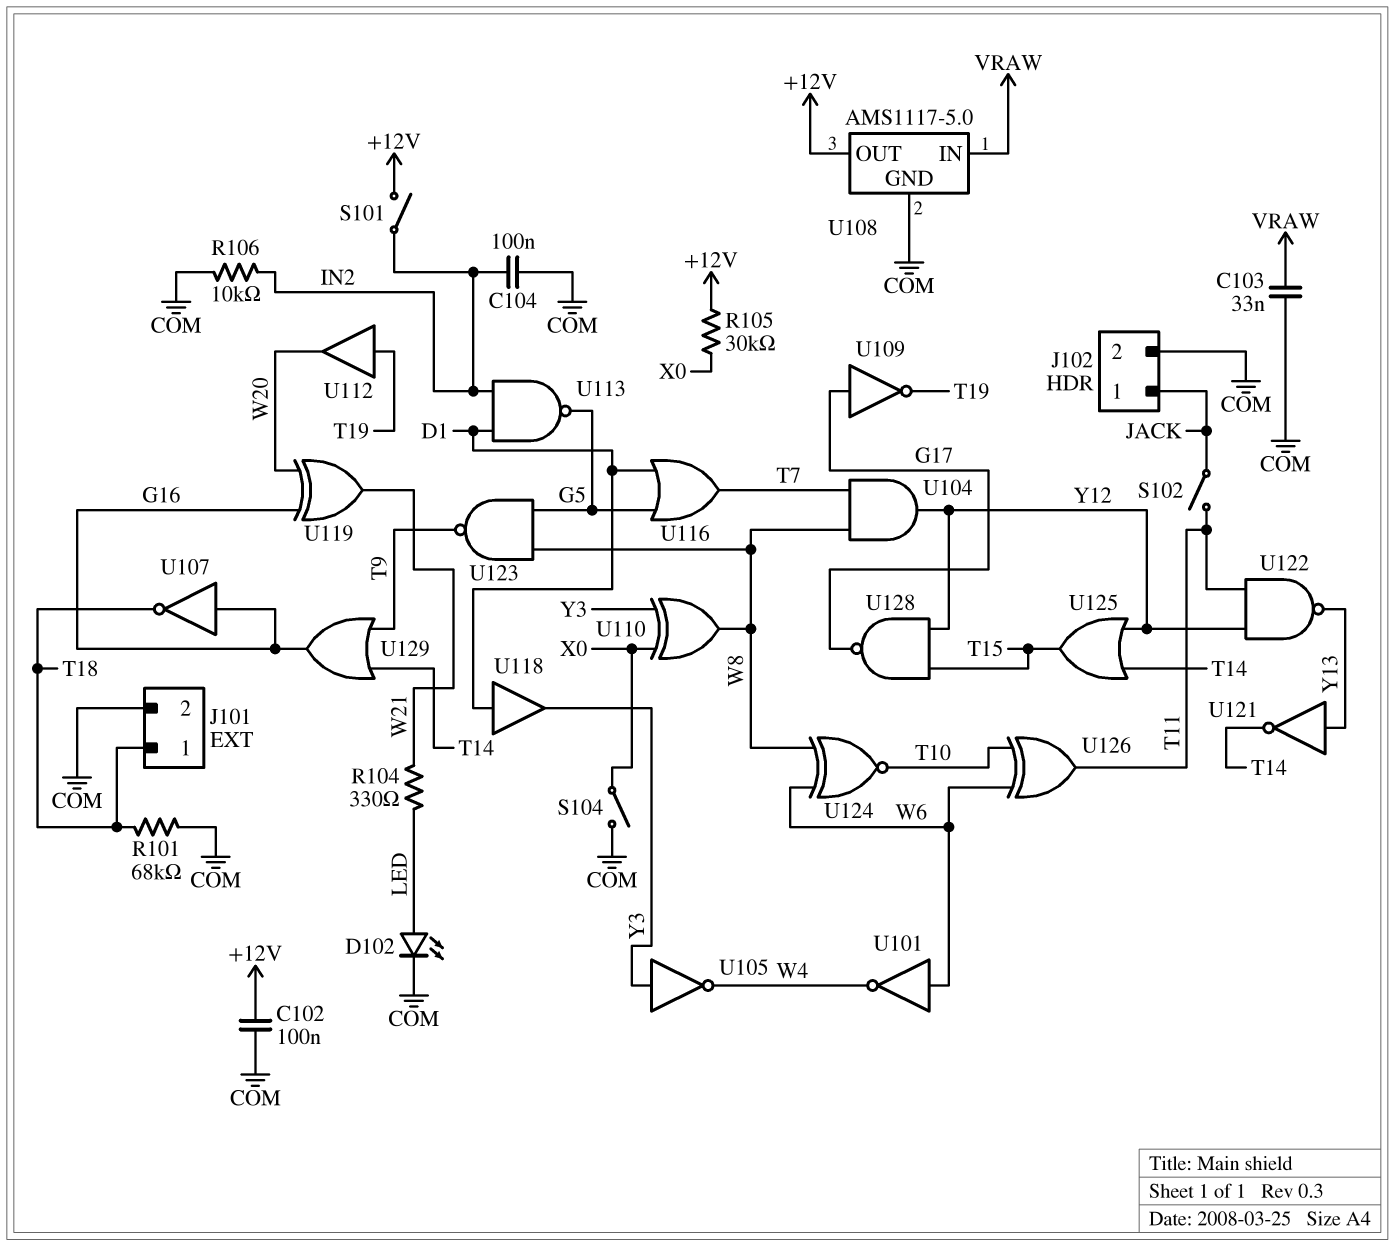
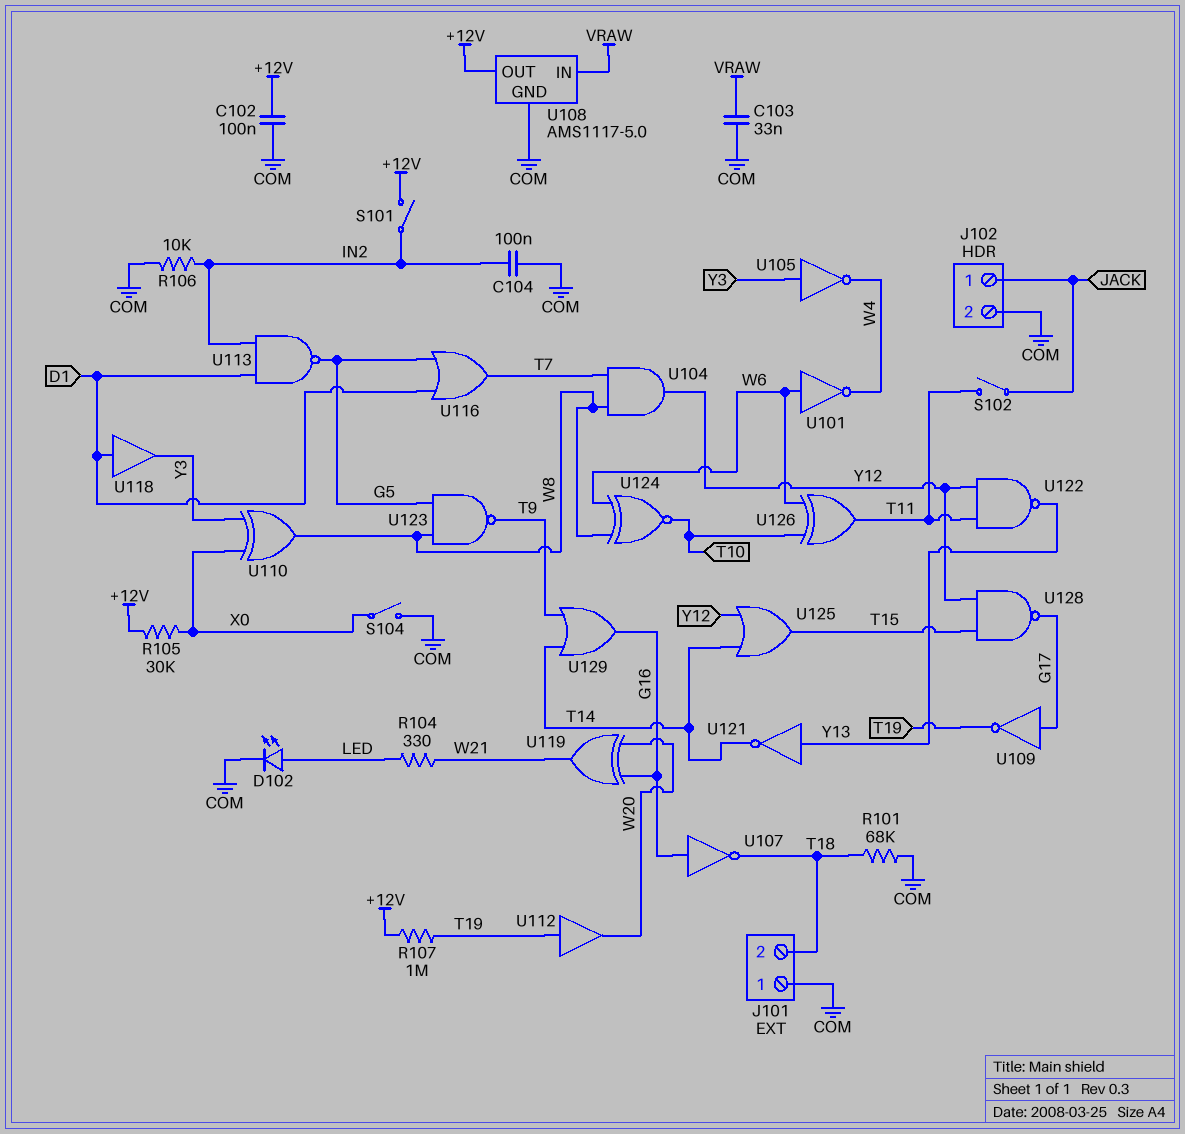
J101 pin 1: T18 -> COM
J101 pin 2: COM -> T18
R107: none -> 1M (+12V, T19)

